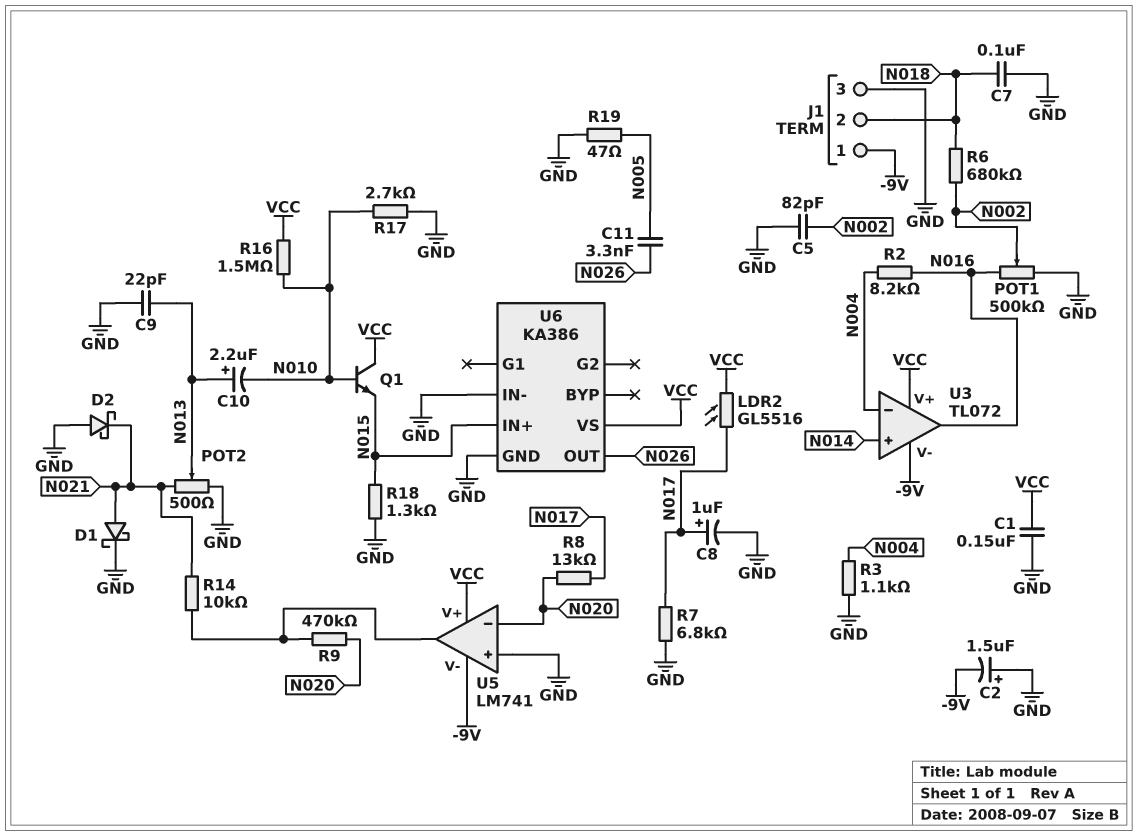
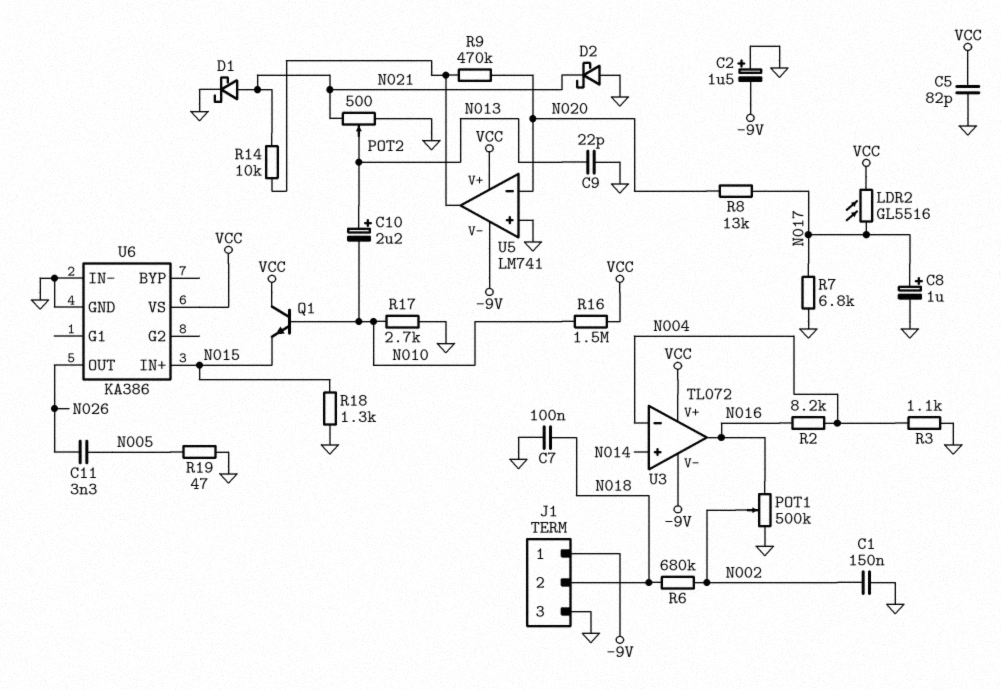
C1: 150nF (GND, VCC) -> 150nF (GND, N002)
C5: 82pF (GND, N002) -> 82pF (GND, VCC)

